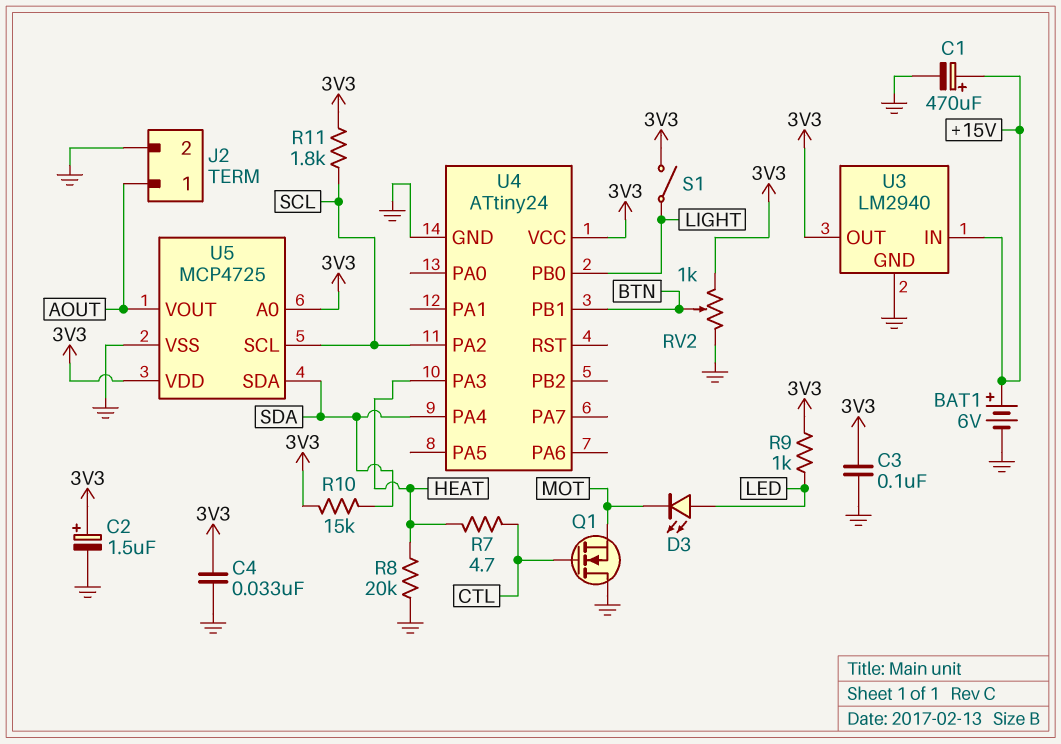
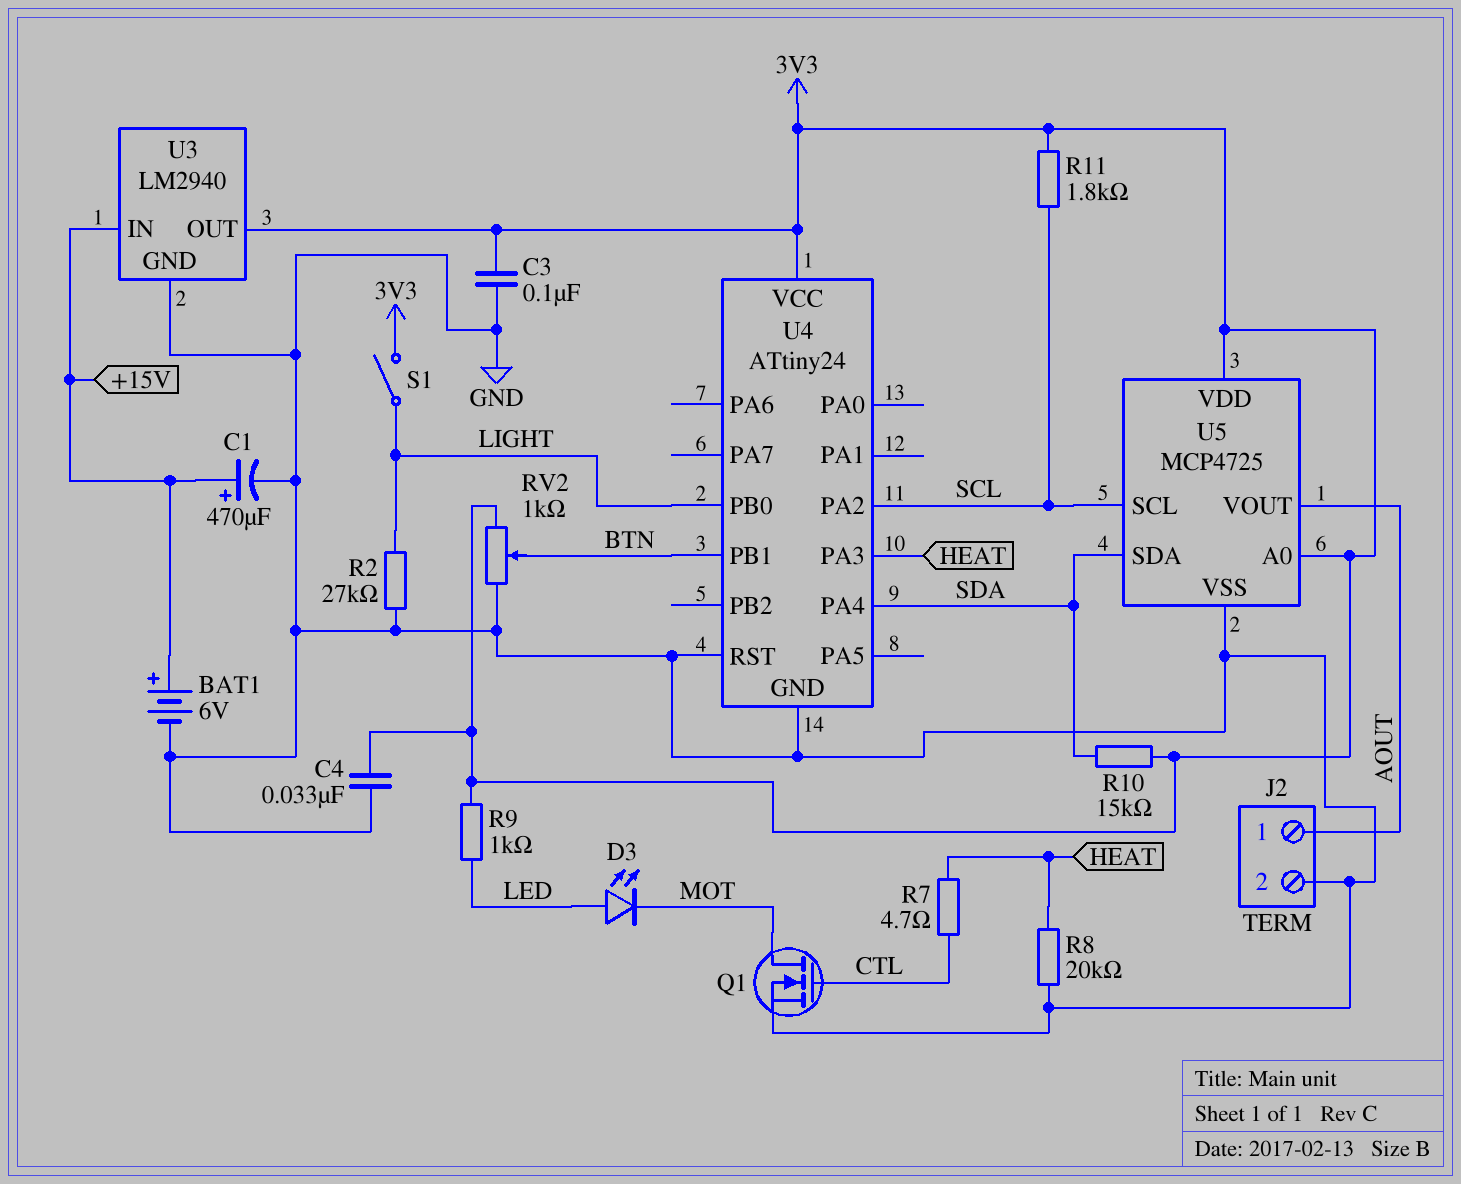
C2: 1.5uF (plus 3V3, minus GND) -> none
Q1: NMOS (G CTL, D GND, S MOT) -> NMOS (G CTL, D MOT, S GND)
R2: none -> 27k (GND, LIGHT)
U4 pin RST: none -> GND

